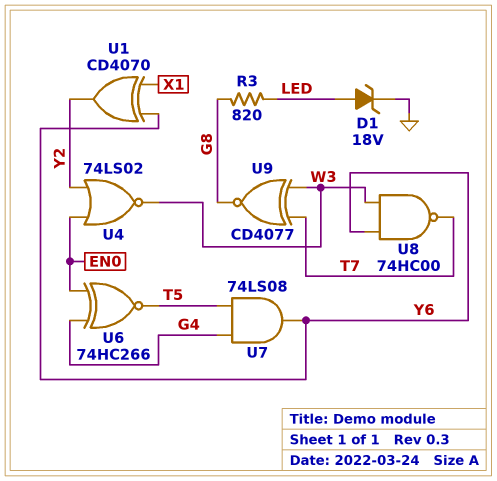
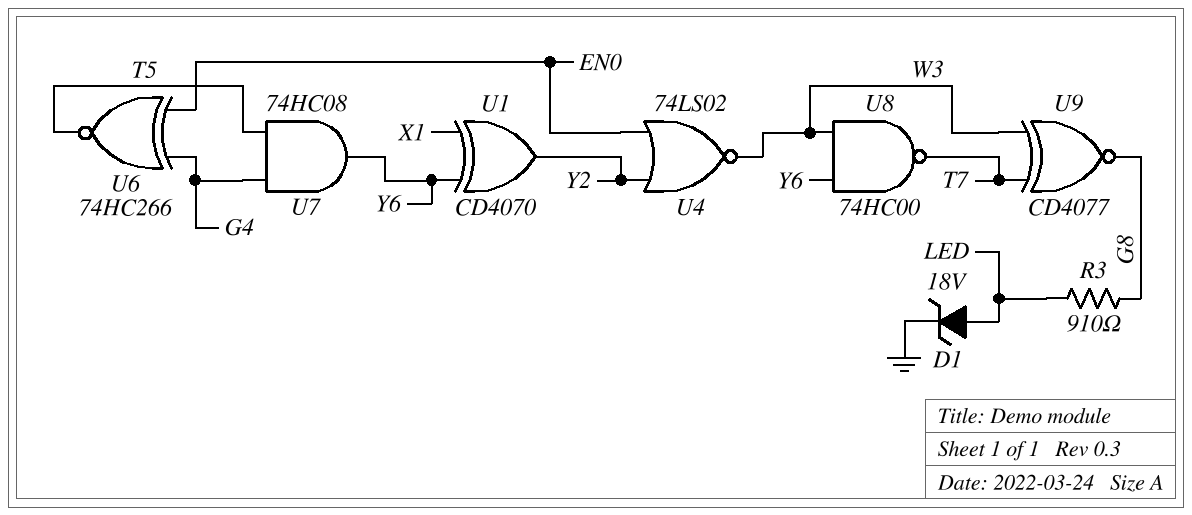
R3: 820 (G8, LED) -> 910 (G8, LED)
U7: AND 74LS08 (in G4, in T5, out Y6) -> AND 74HC08 (in G4, in T5, out Y6)

